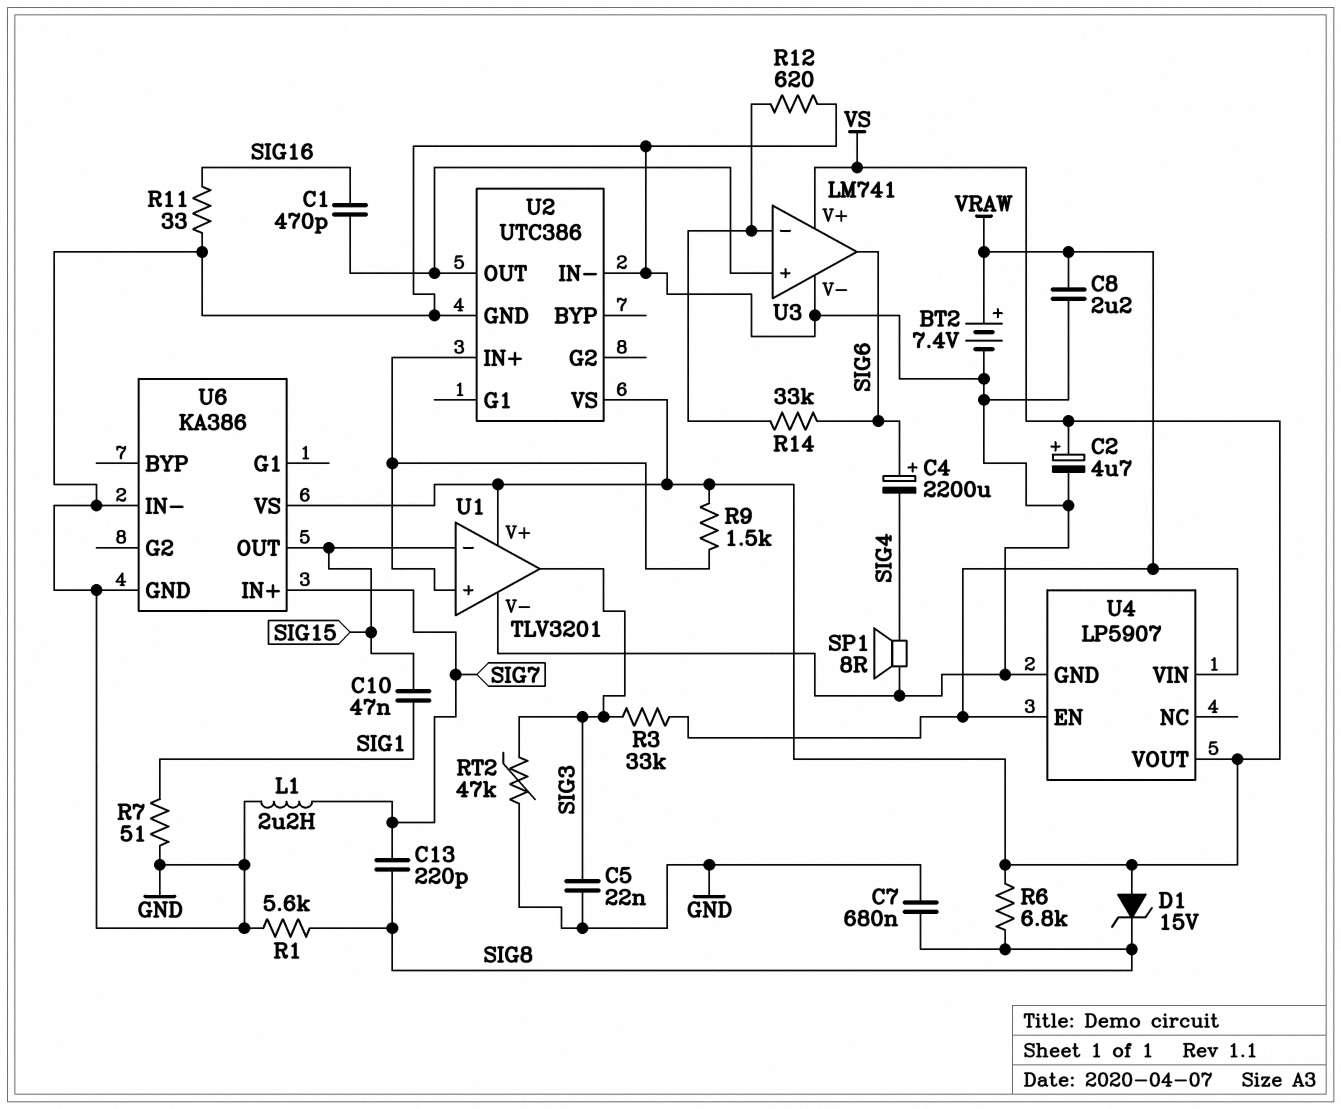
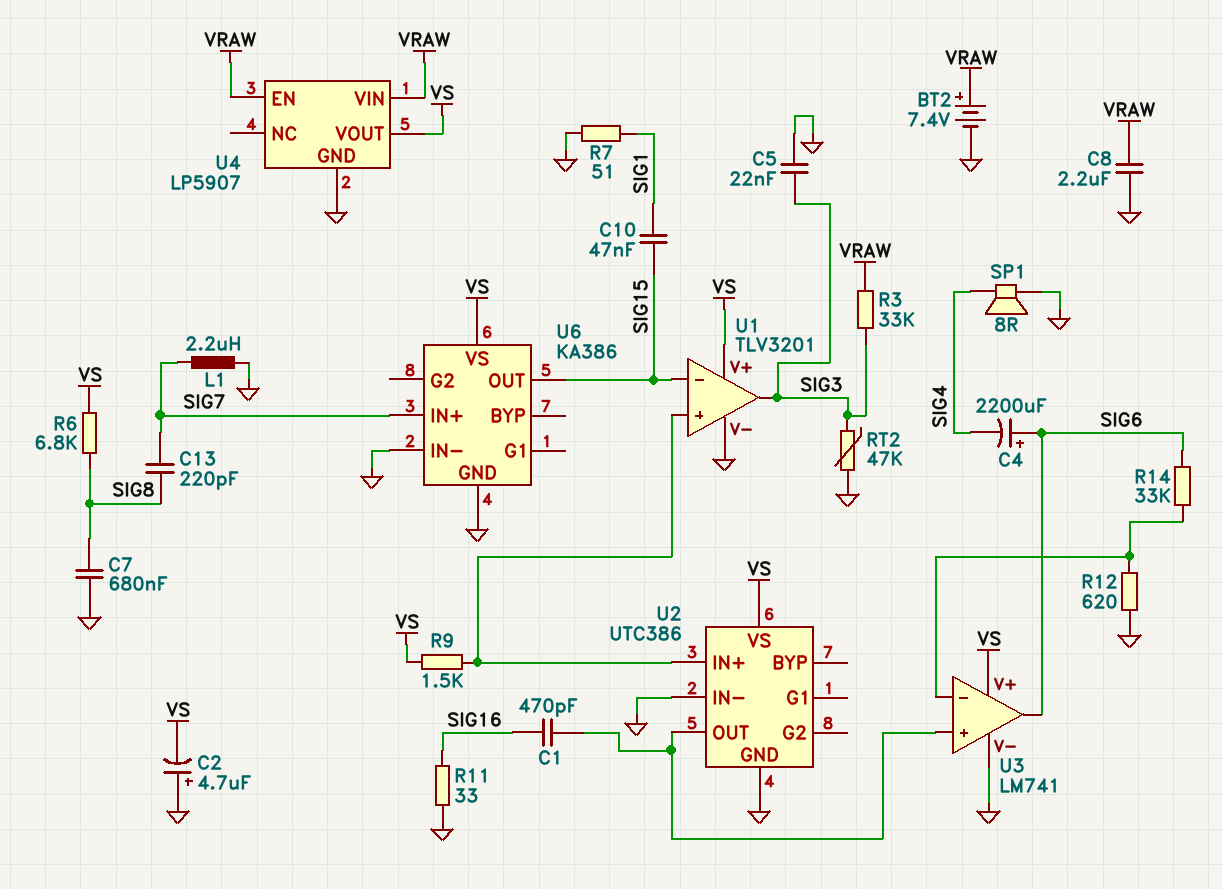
C2: 4.7uF (plus VS, minus GND) -> 4.7uF (plus GND, minus VS)
D1: zener 15V (A VS, K SIG8) -> none
R1: 5.6k (GND, SIG8) -> none

